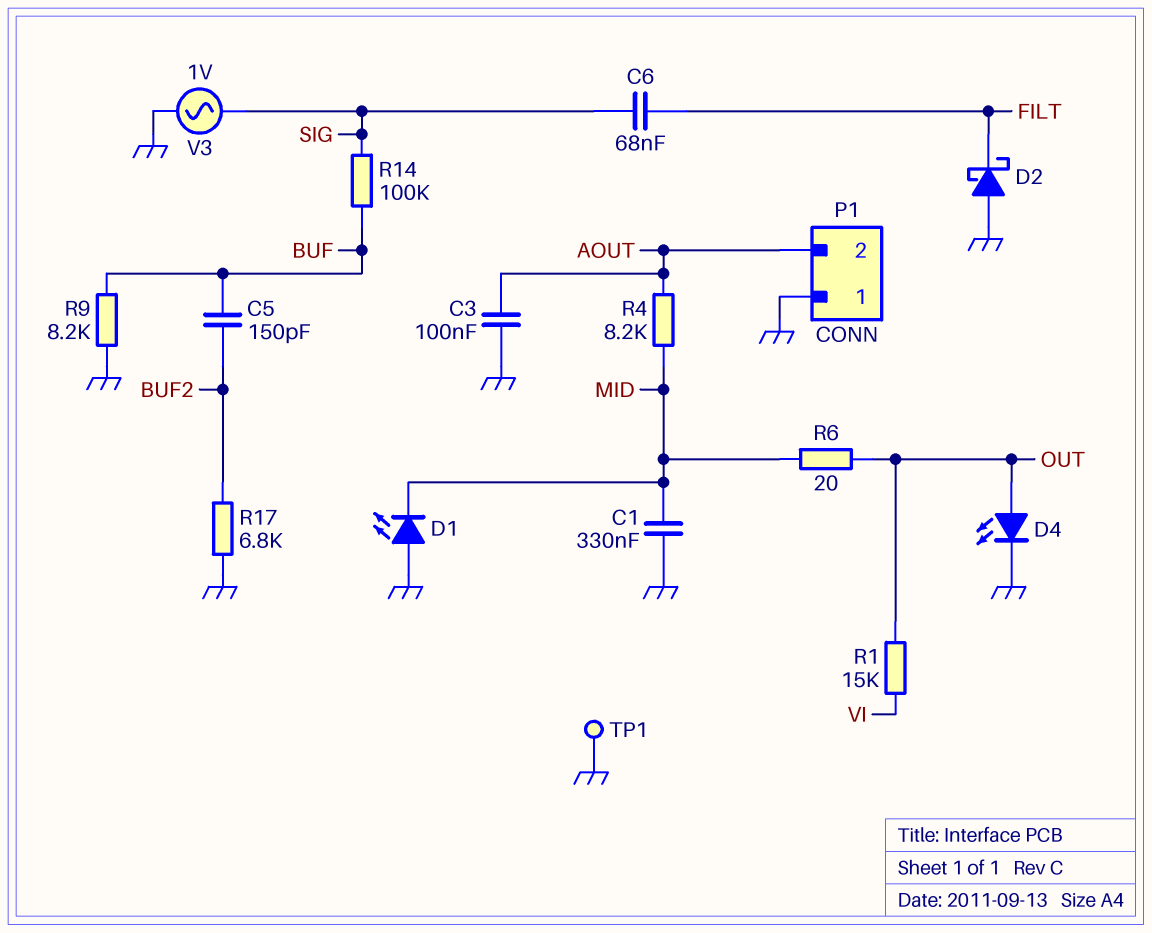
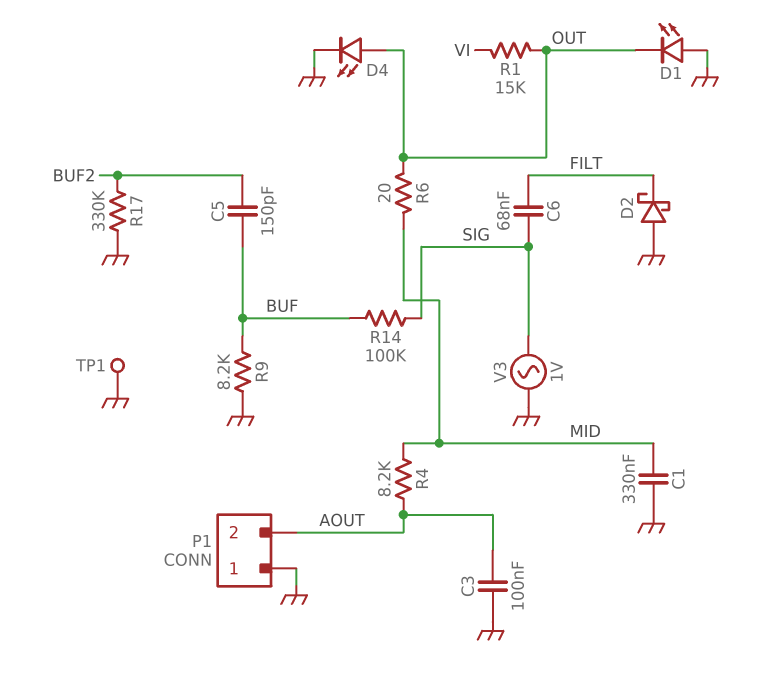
D1: LED (A GND, K MID) -> LED (A GND, K OUT)
R17: 6.8k (BUF2, GND) -> 330k (BUF2, GND)

